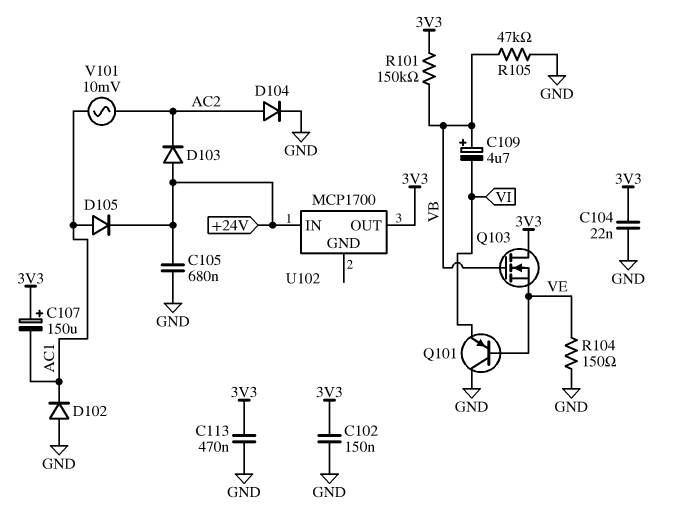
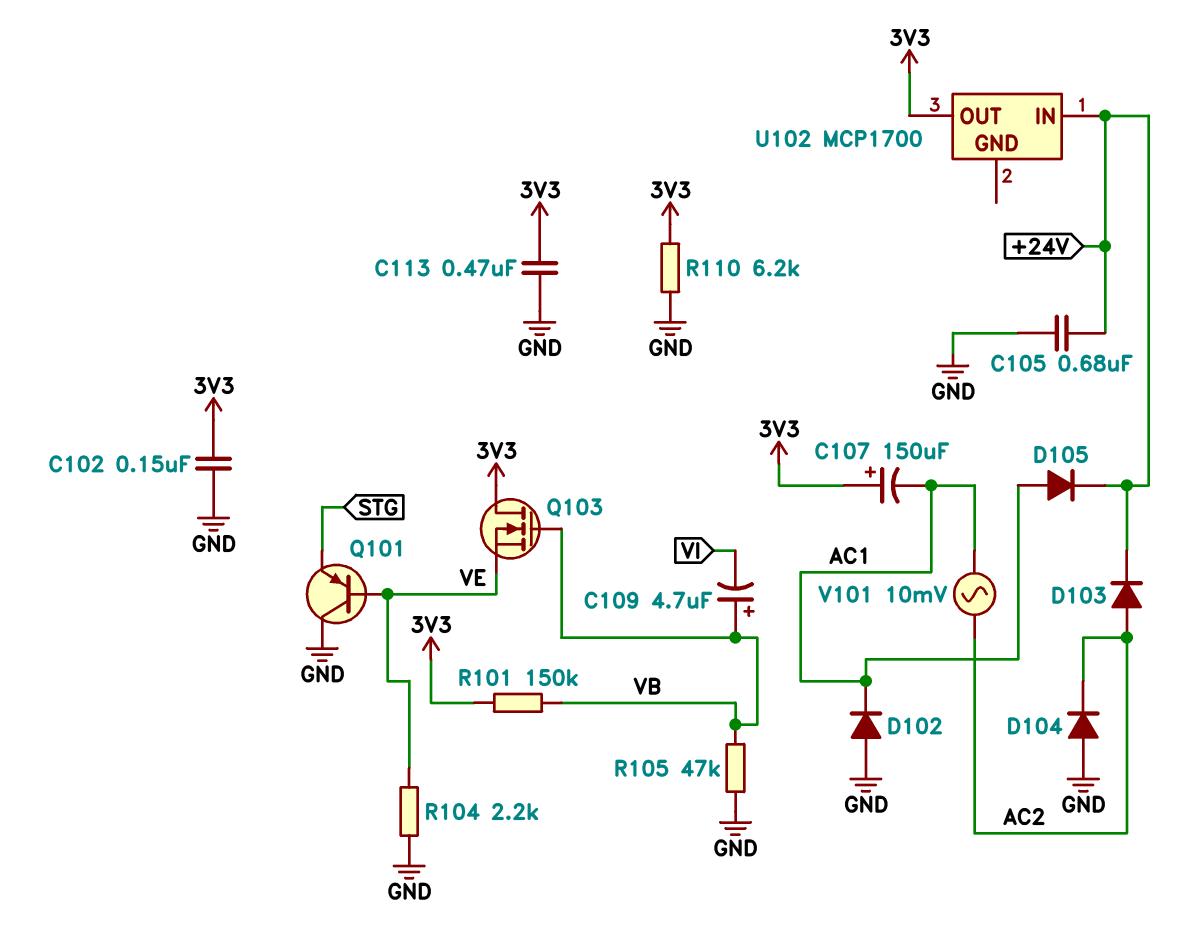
C104: 22nF (3V3, GND) -> none
D103: diode (A +24V, K AC2) -> diode (A AC2, K +24V)
D104: diode (A AC2, K GND) -> diode (A GND, K AC2)
Q101: PNP (B VE, C GND, E VI) -> PNP (B VE, C GND, E STG)
R104: 150 (GND, VE) -> 2.2k (GND, VE)
R110: none -> 6.2k (3V3, GND)

